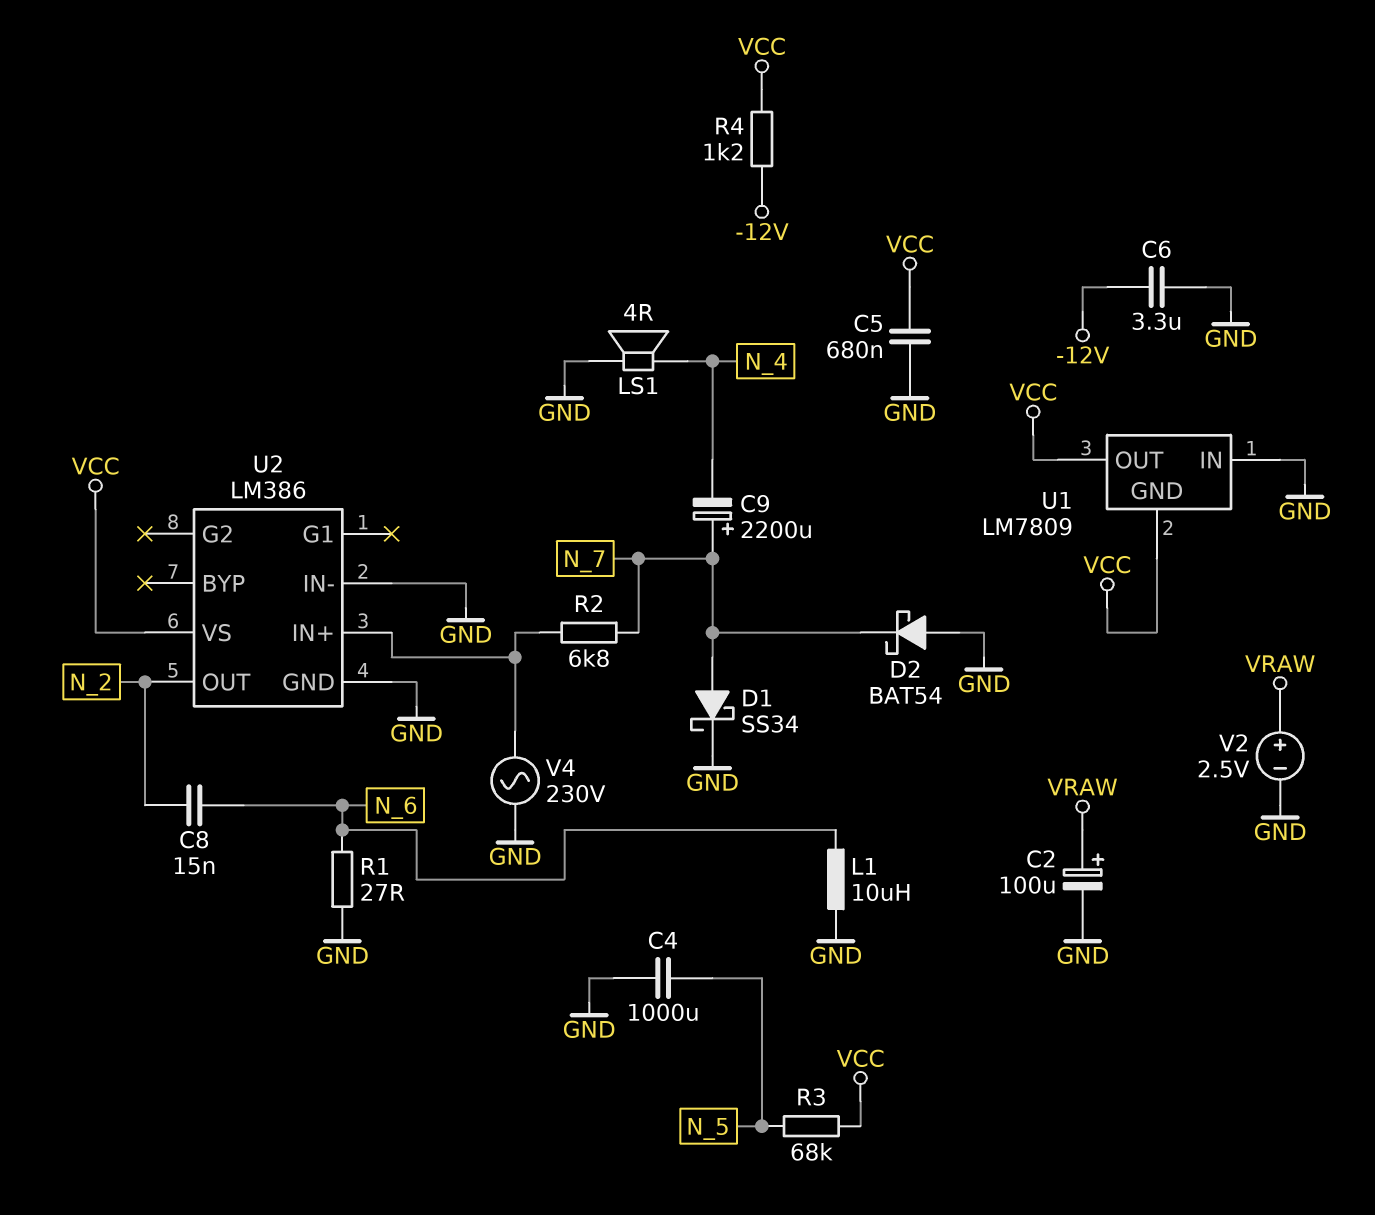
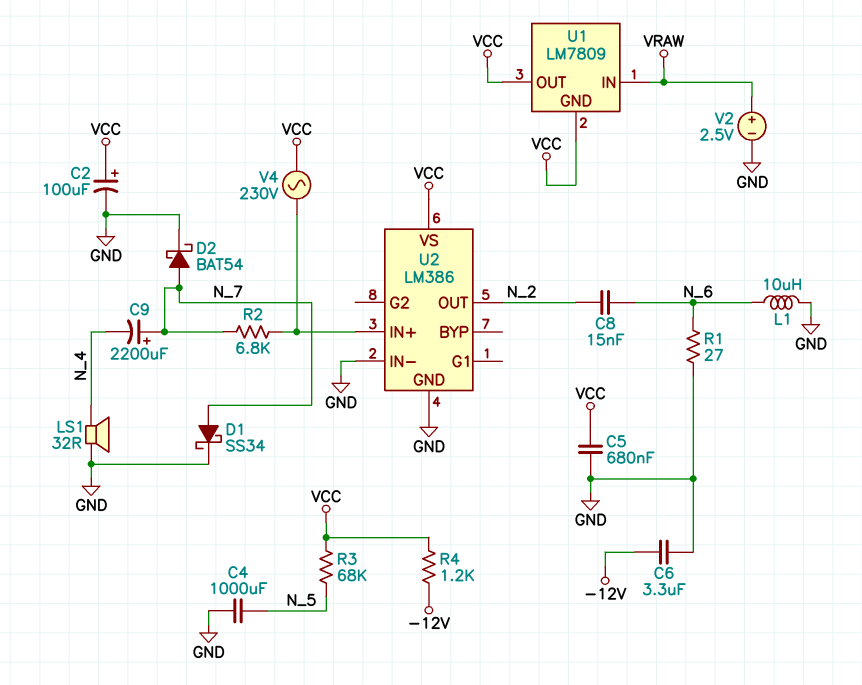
C2: 100uF (plus VRAW, minus GND) -> 100uF (plus VCC, minus GND)
D2: schottky BAT54 (A GND, K N_7) -> schottky BAT54 (A N_7, K GND)
LS1: speaker 4R (GND, N_4) -> speaker 32R (GND, N_4)
U1 pin IN: GND -> VRAW
V4: AC 230V (GND, U2/IN+) -> AC 230V (U2/IN+, VCC)

